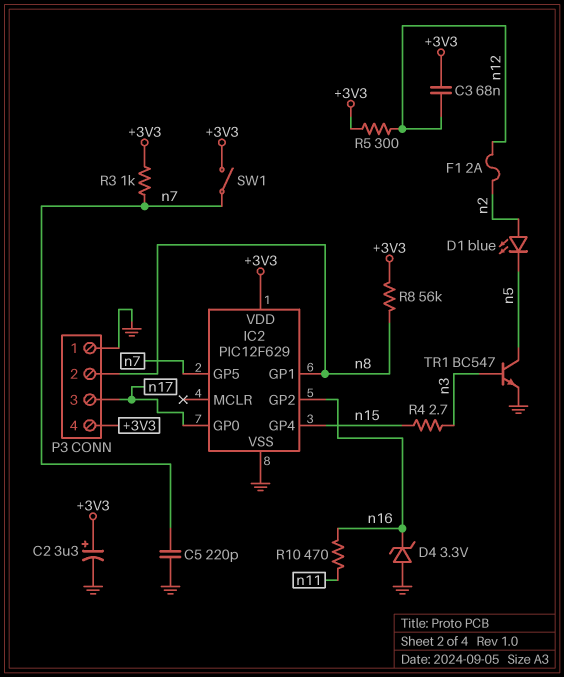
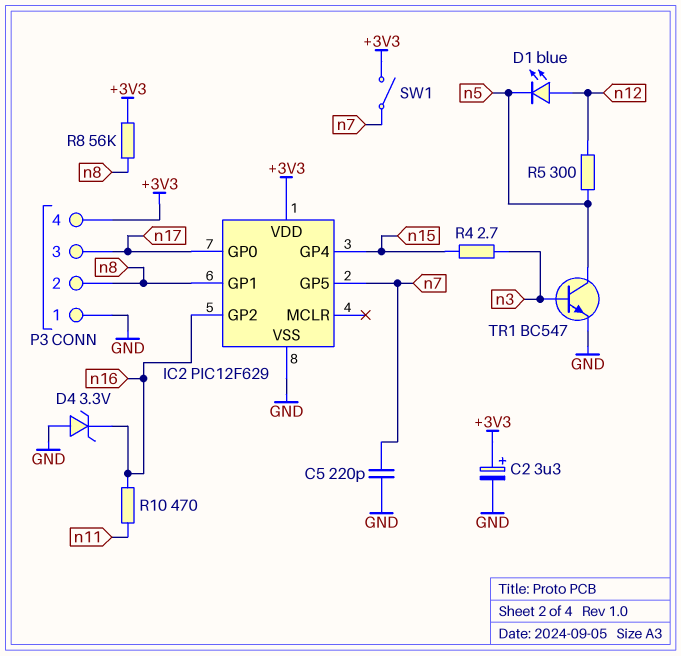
C3: 68nF (+3V3, n12) -> none
D1: LED blue (A n2, K n5) -> LED blue (A n12, K n5)
F1: 2A (n2, n12) -> none
R3: 1k (+3V3, n7) -> none
R5: 300 (+3V3, n12) -> 300 (n5, n12)

